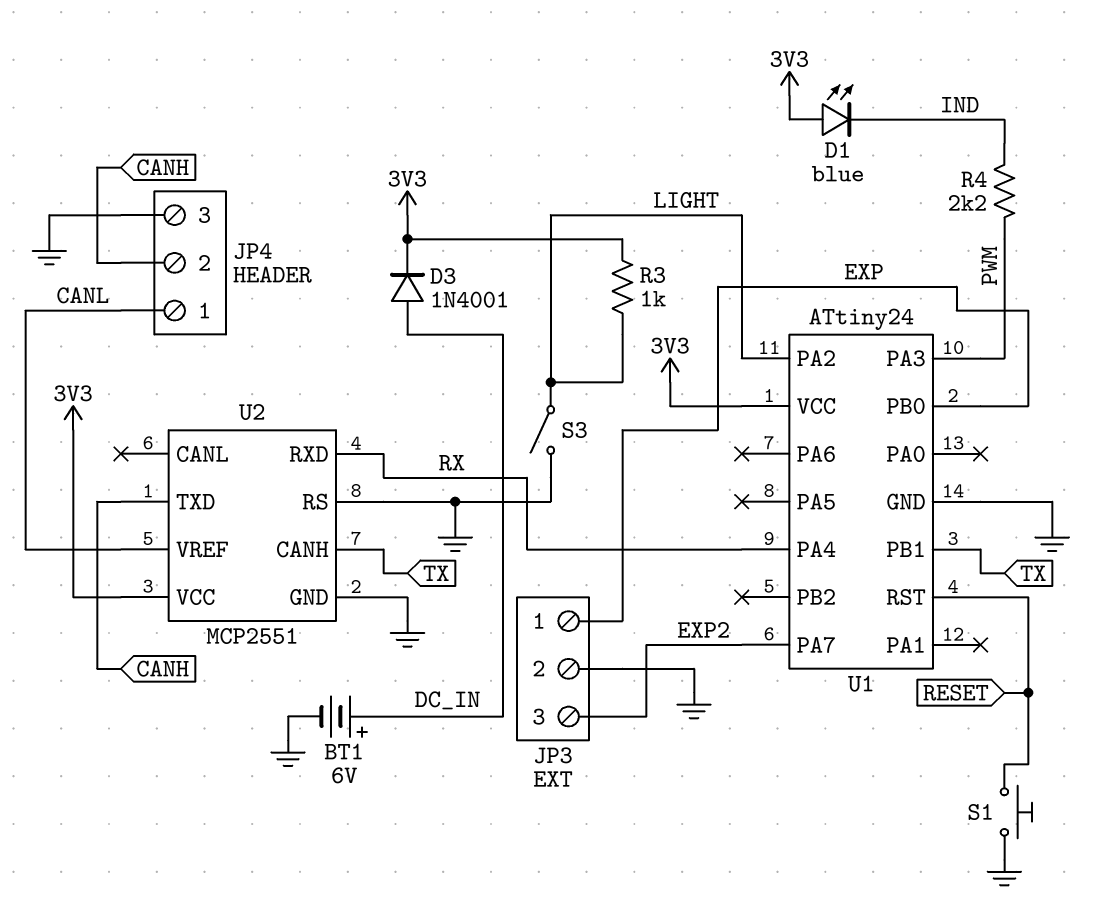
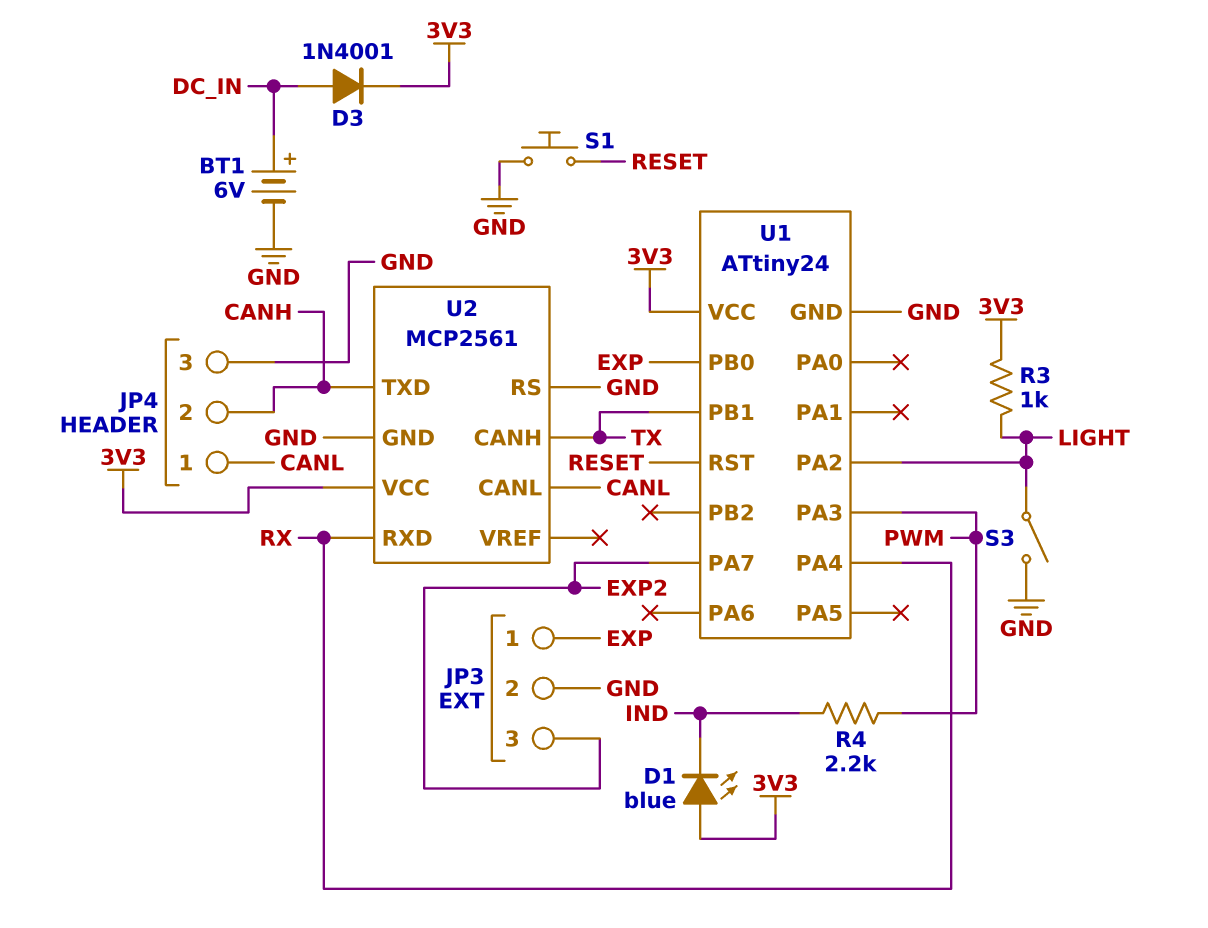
U2: MCP2551 -> MCP2561
U2 pin CANL: none -> CANL
U2 pin VREF: CANL -> none

